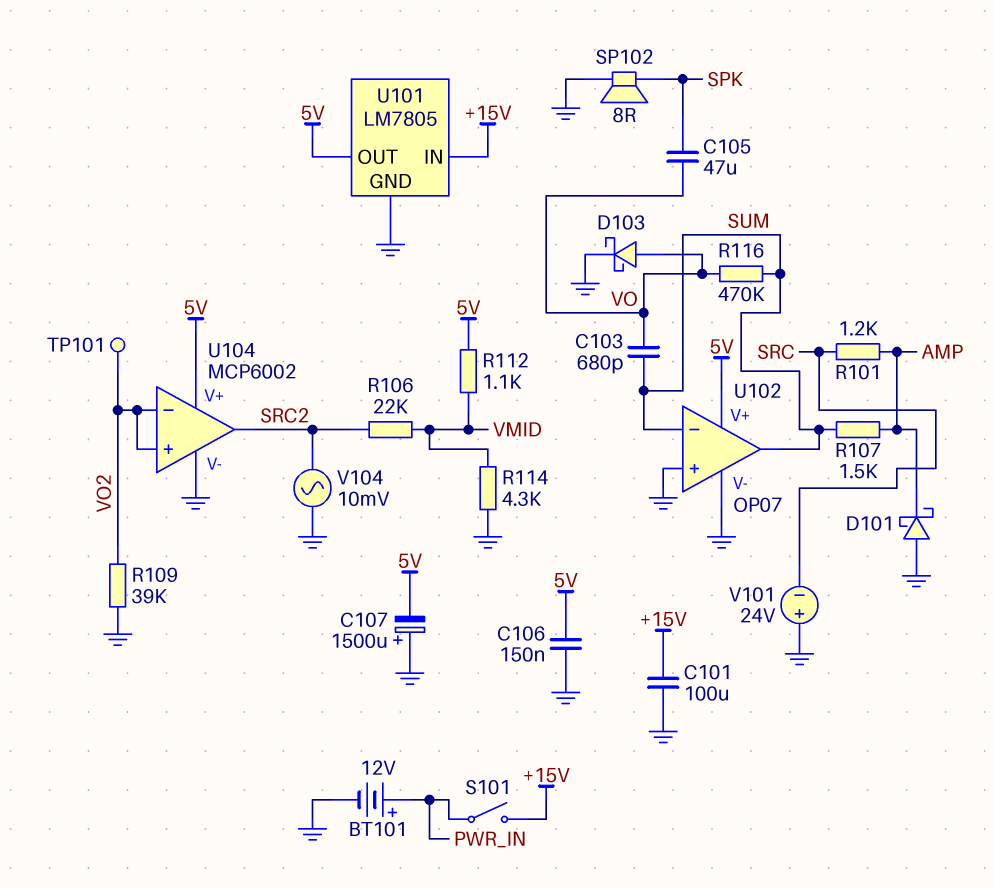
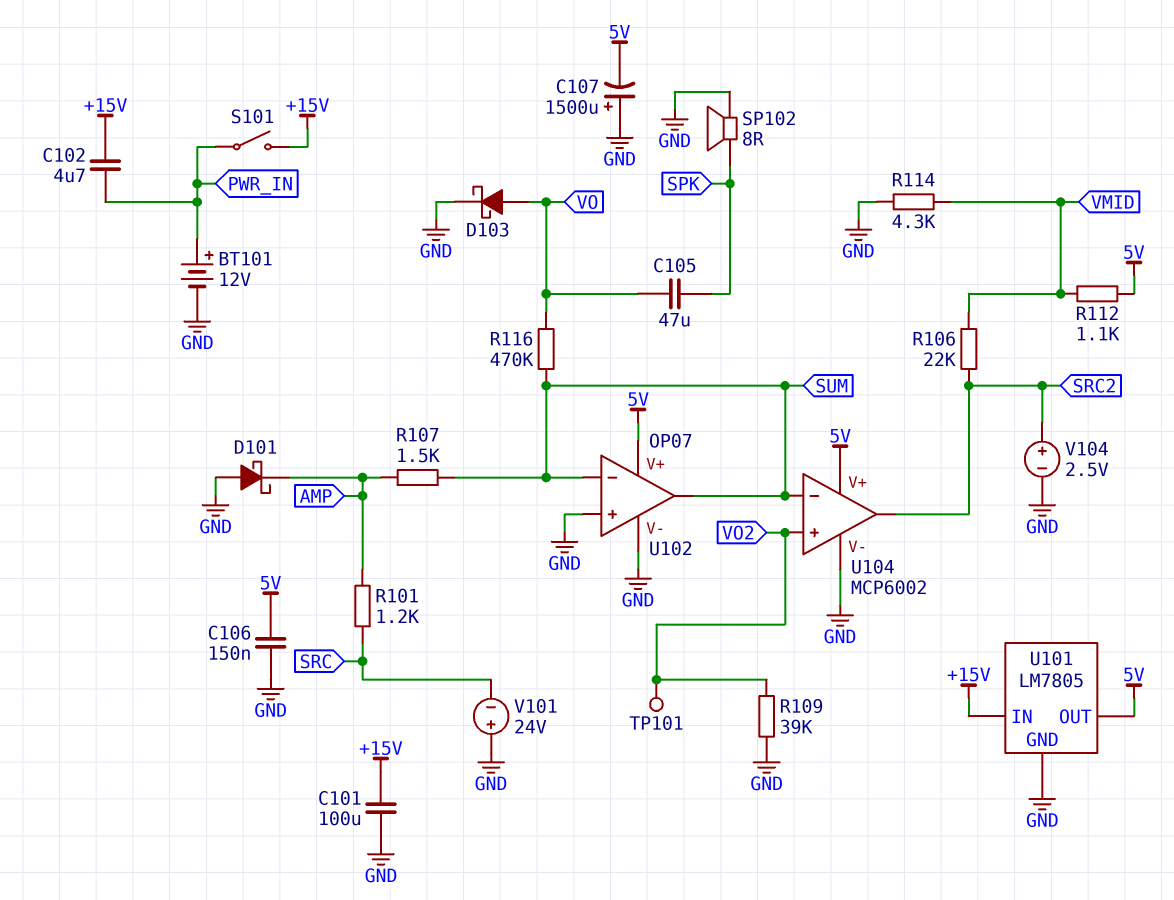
C102: none -> 4.7uF (+15V, PWR_IN)
C103: 680pF (SUM, VO) -> none
U104 pin in-: VO2 -> SUM
V104: AC 10mV (GND, SRC2) -> 2.5V (plus SRC2, minus GND)

